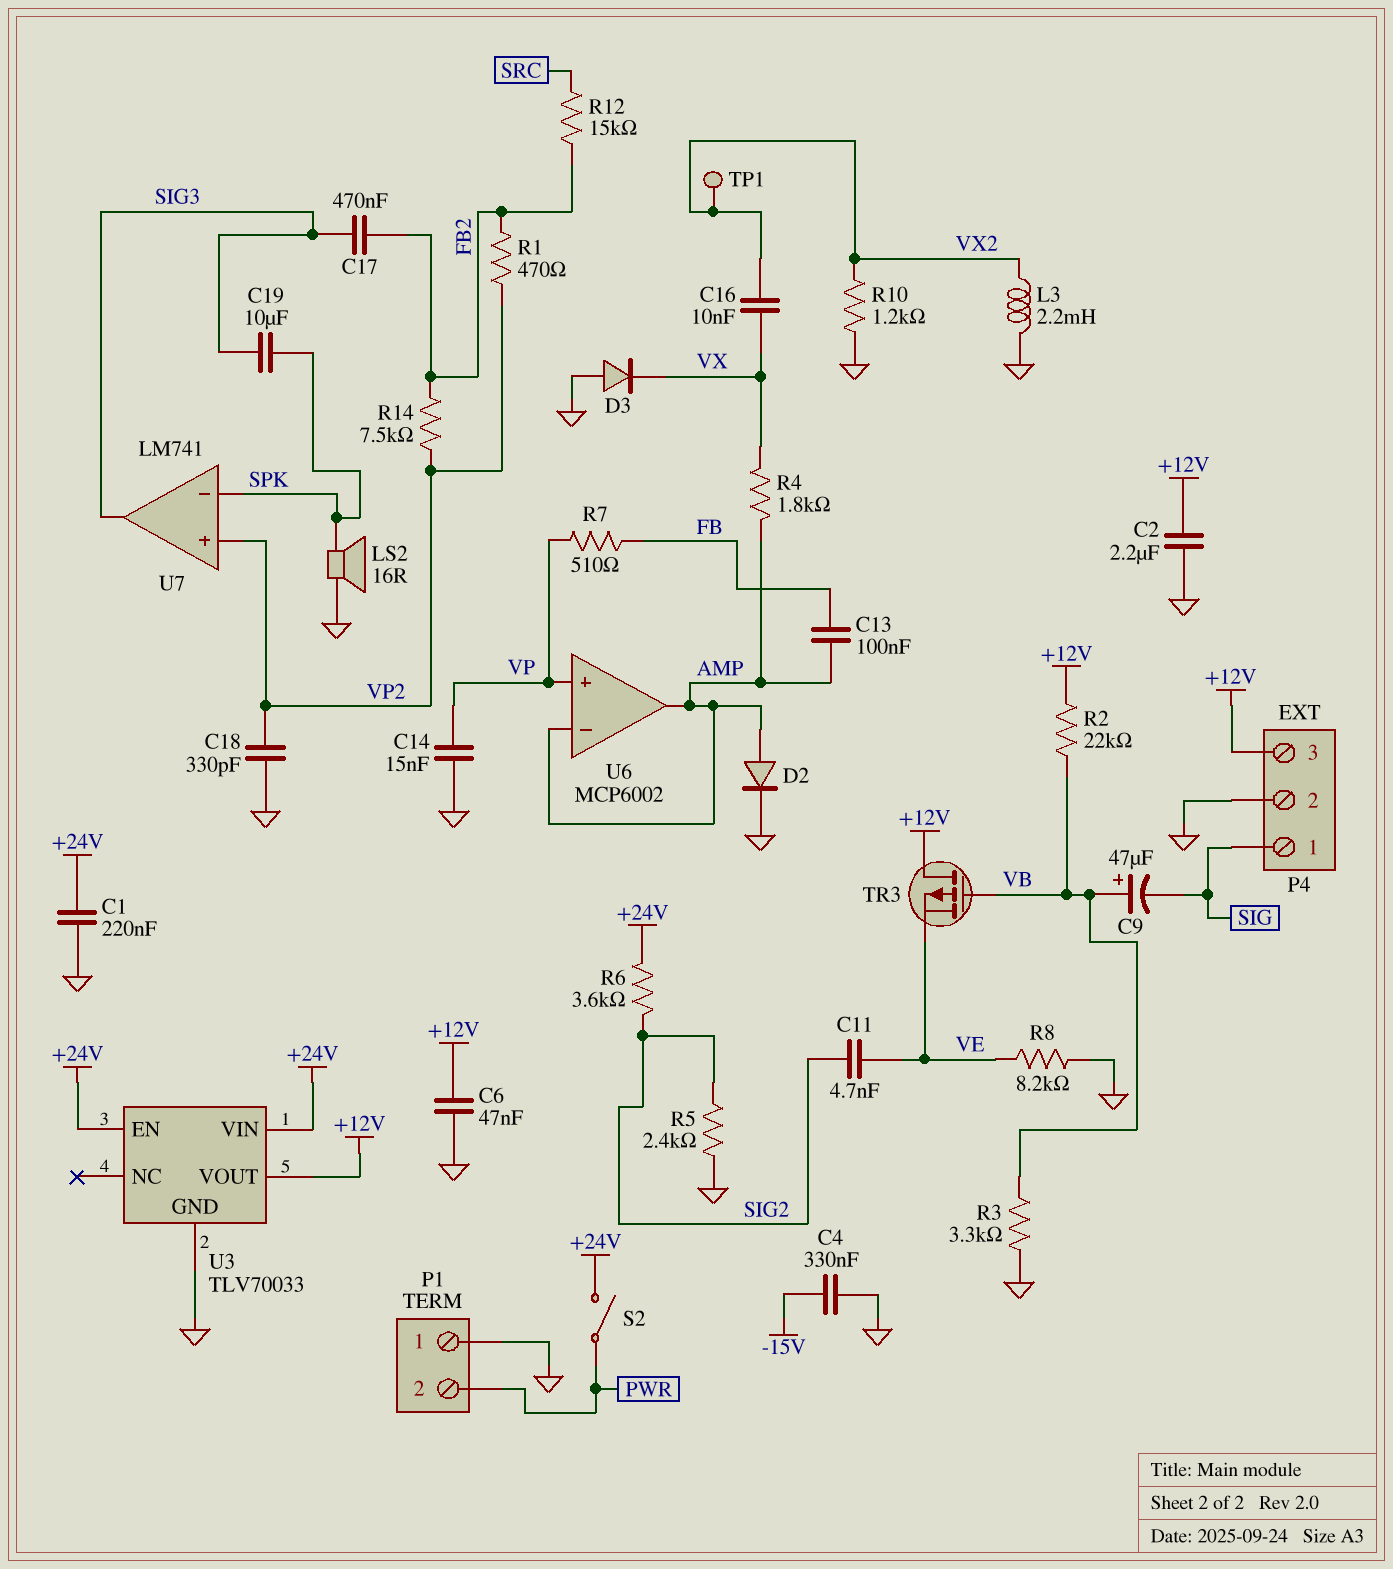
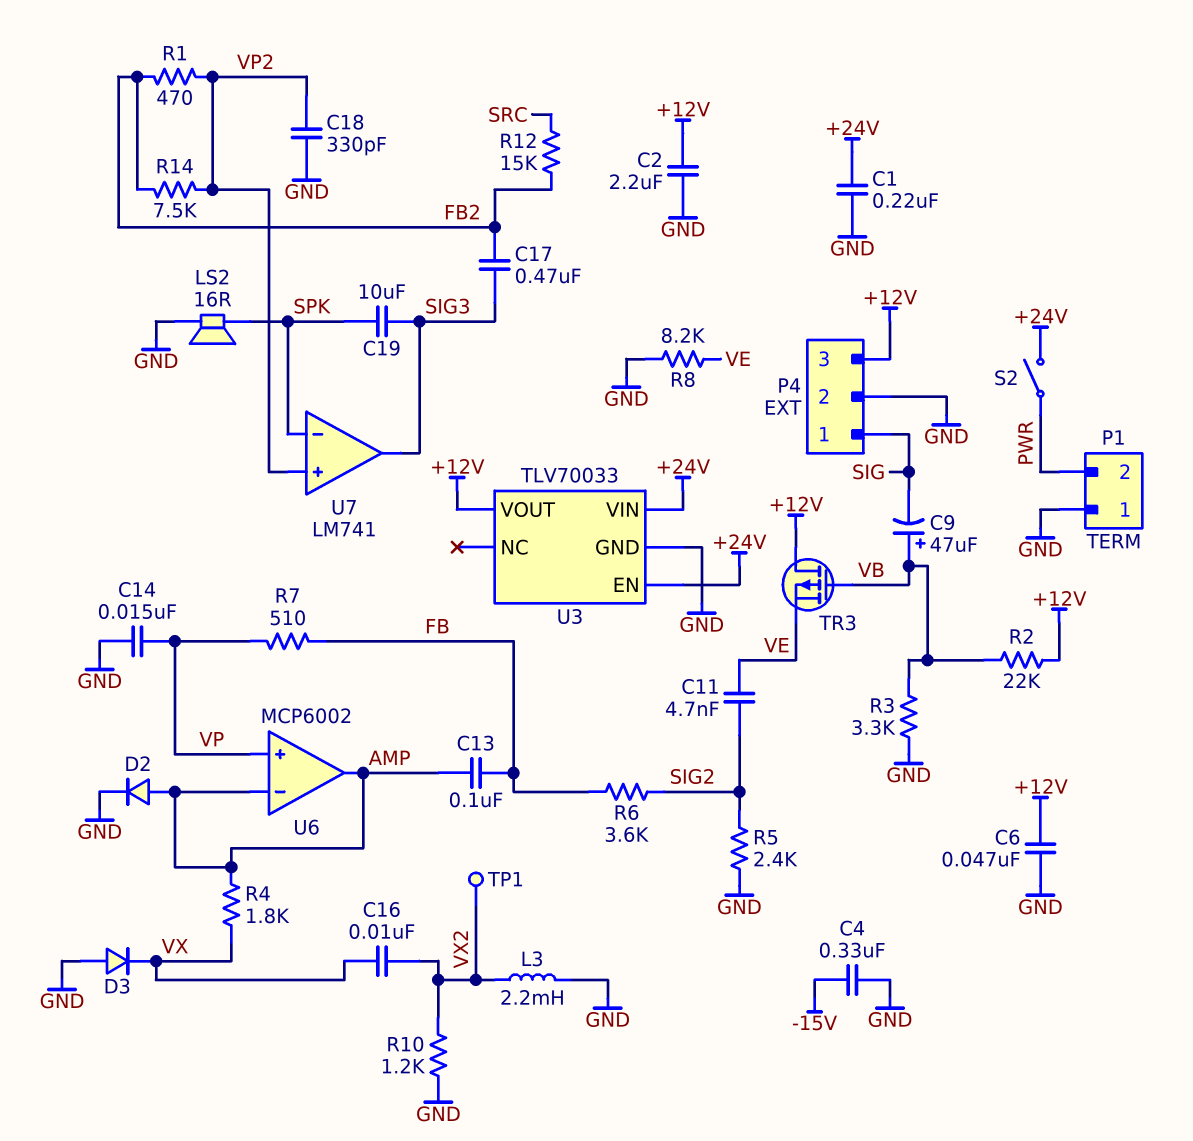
R6: 3.6k (+24V, SIG2) -> 3.6k (FB, SIG2)

